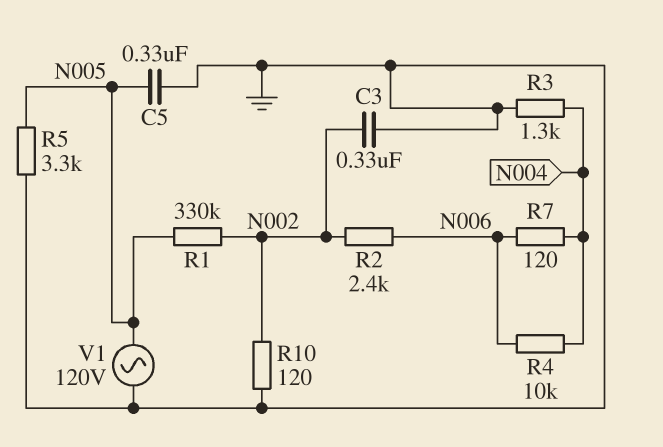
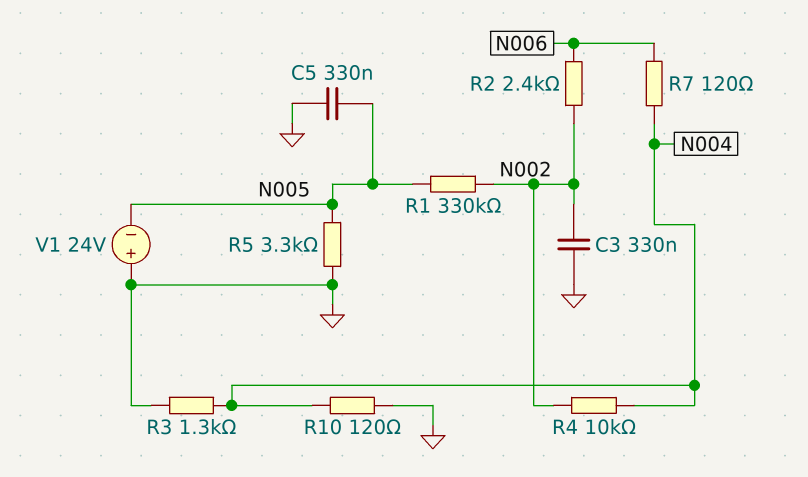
R4: 10k (N004, N006) -> 10k (N002, N004)
R10: 120 (GND, N002) -> 120 (GND, N004)
V1: AC 120V (GND, N005) -> 24V (plus GND, minus N005)

